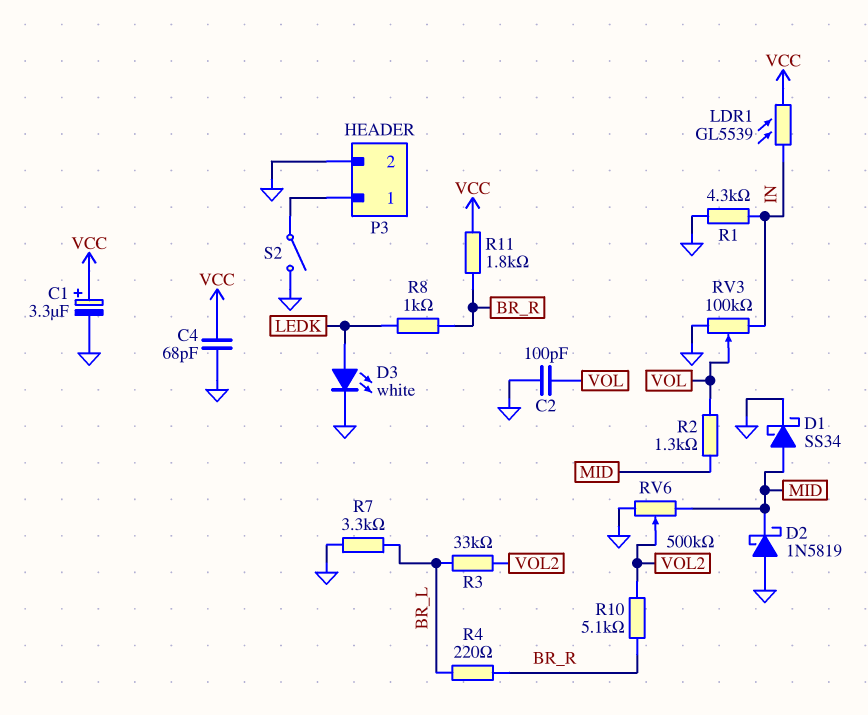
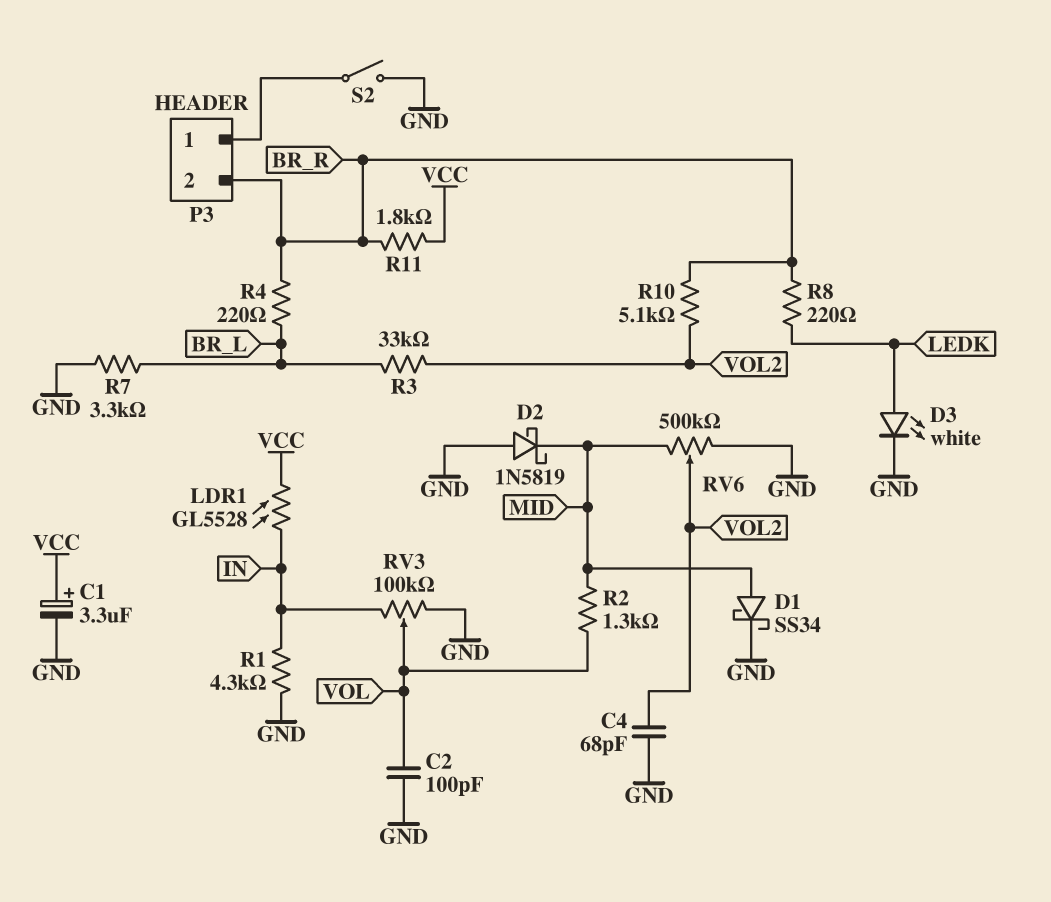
C4: 68pF (GND, VCC) -> 68pF (GND, VOL2)
LDR1: GL5539 (IN, VCC) -> GL5528 (IN, VCC)
P3 pin 2: GND -> BR_R
R8: 1k (BR_R, LEDK) -> 220 (BR_R, LEDK)

